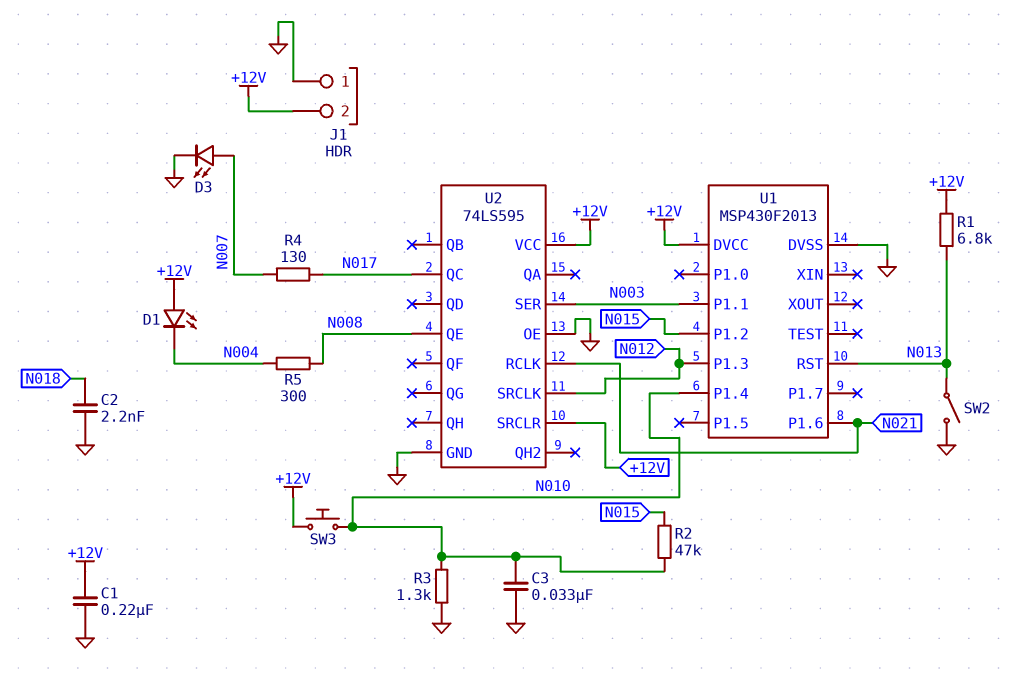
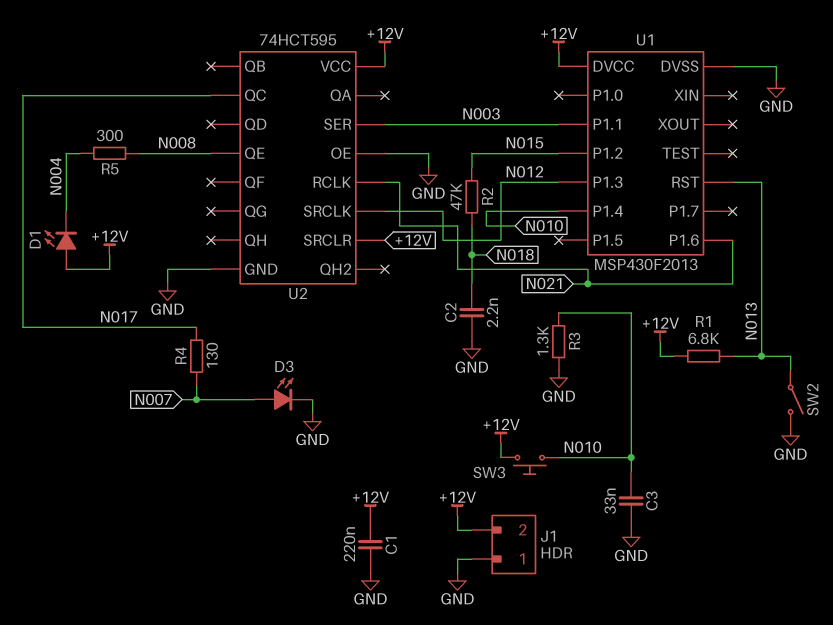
R2: 47k (N010, N015) -> 47k (N015, N018)
U2: 74LS595 -> 74HCT595

